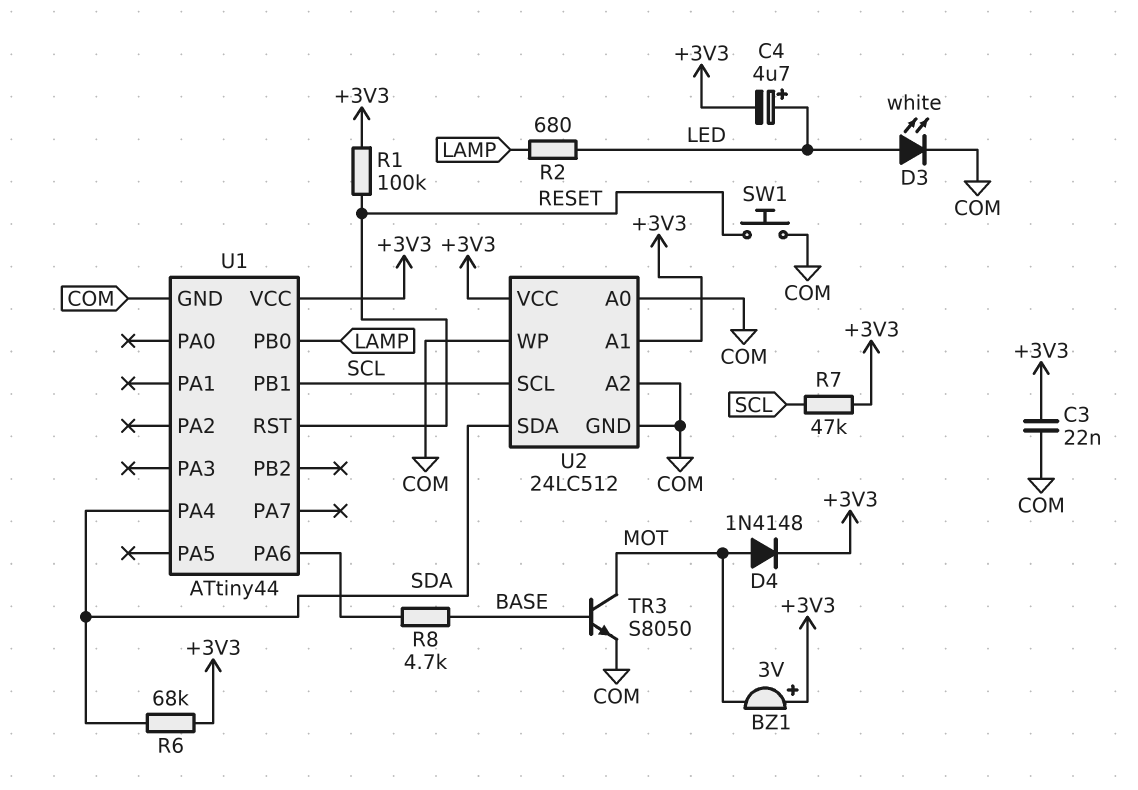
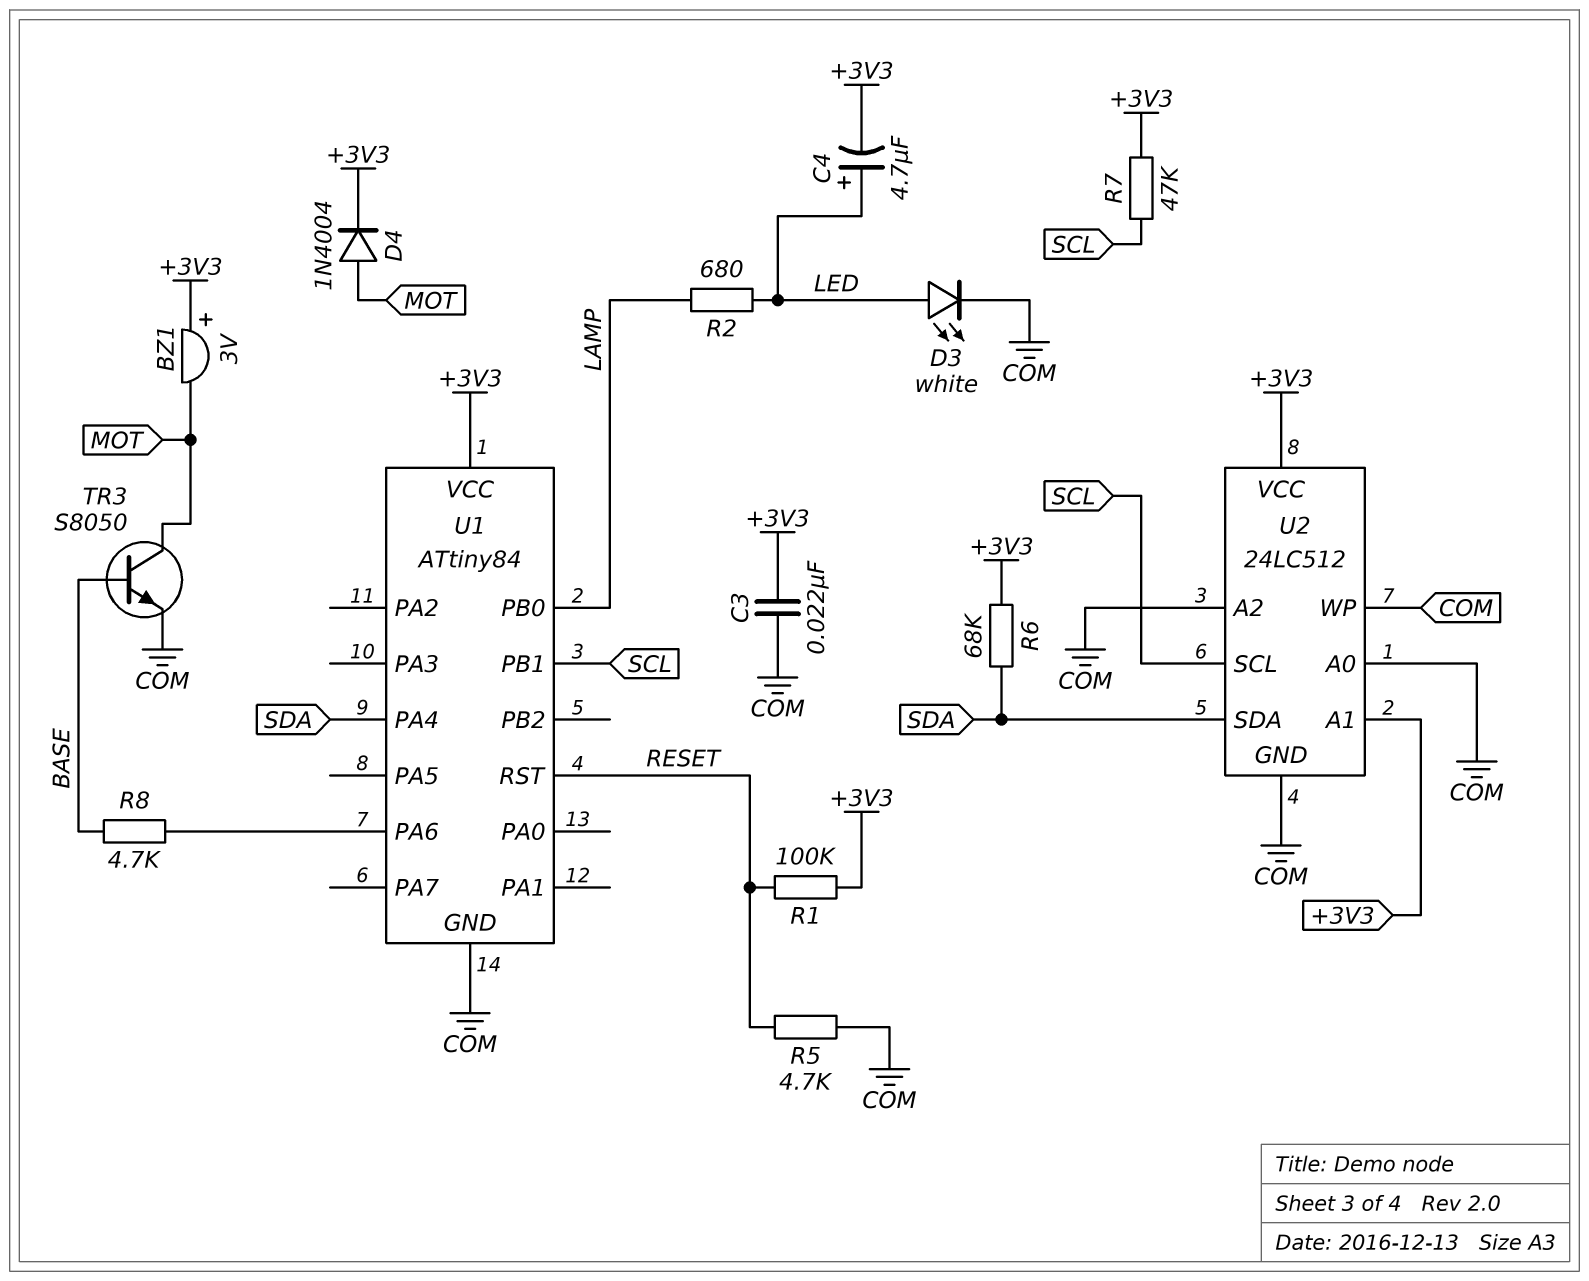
D4: diode 1N4148 (A MOT, K +3V3) -> diode 1N4004 (A MOT, K +3V3)
R5: none -> 4.7k (COM, RESET)
SW1: button (COM, RESET) -> none
U1: ATtiny44 -> ATtiny84

